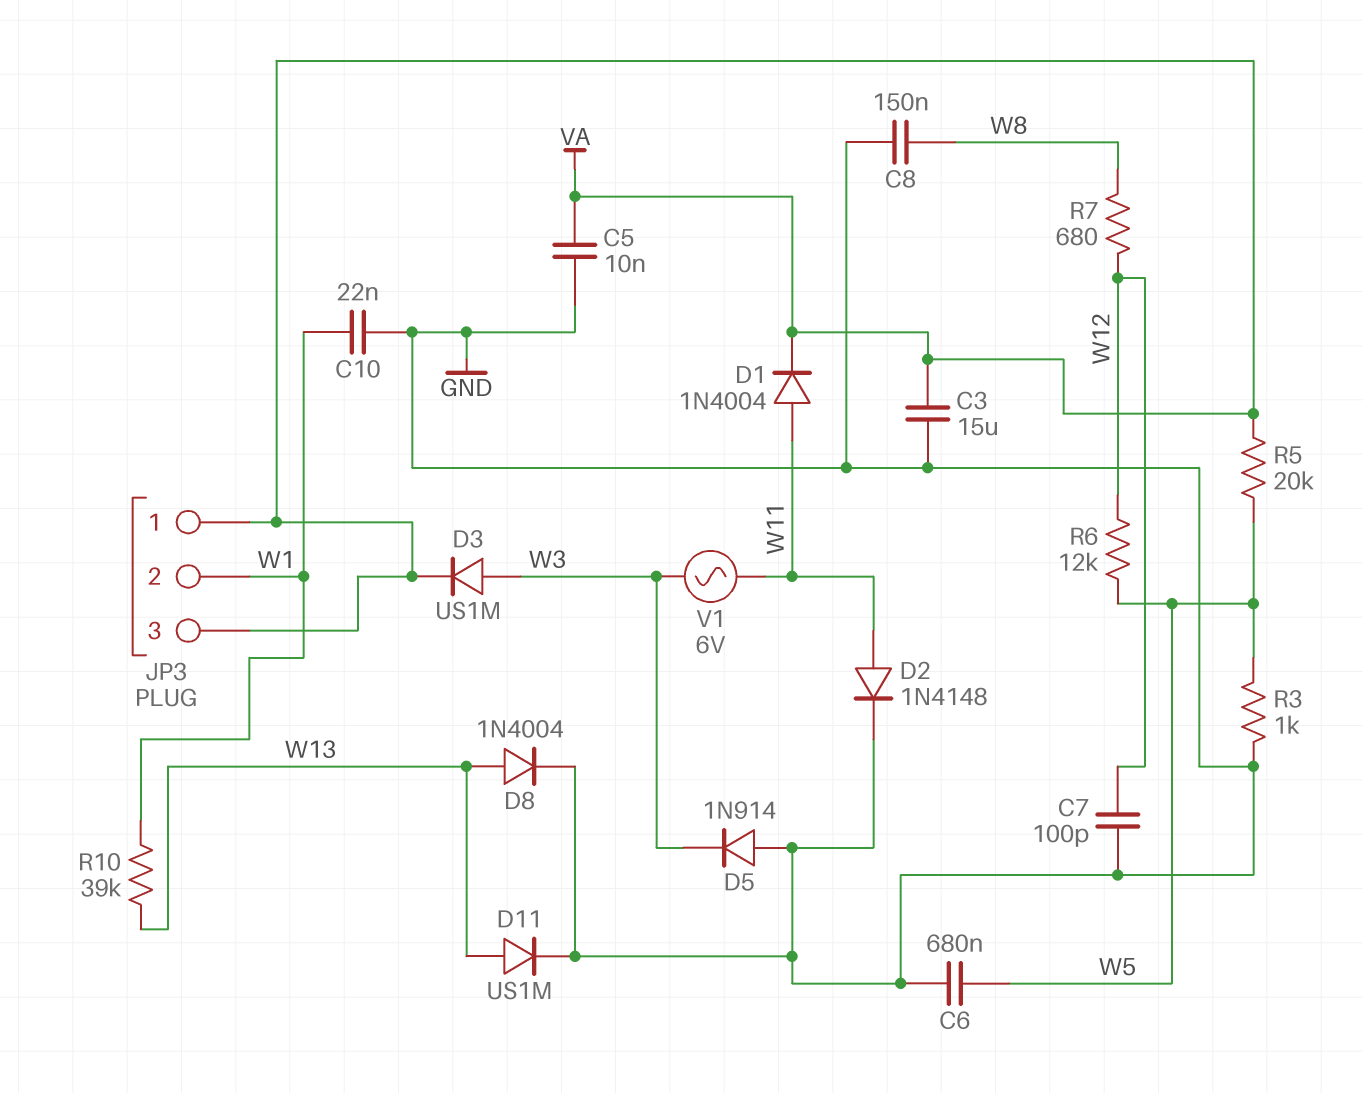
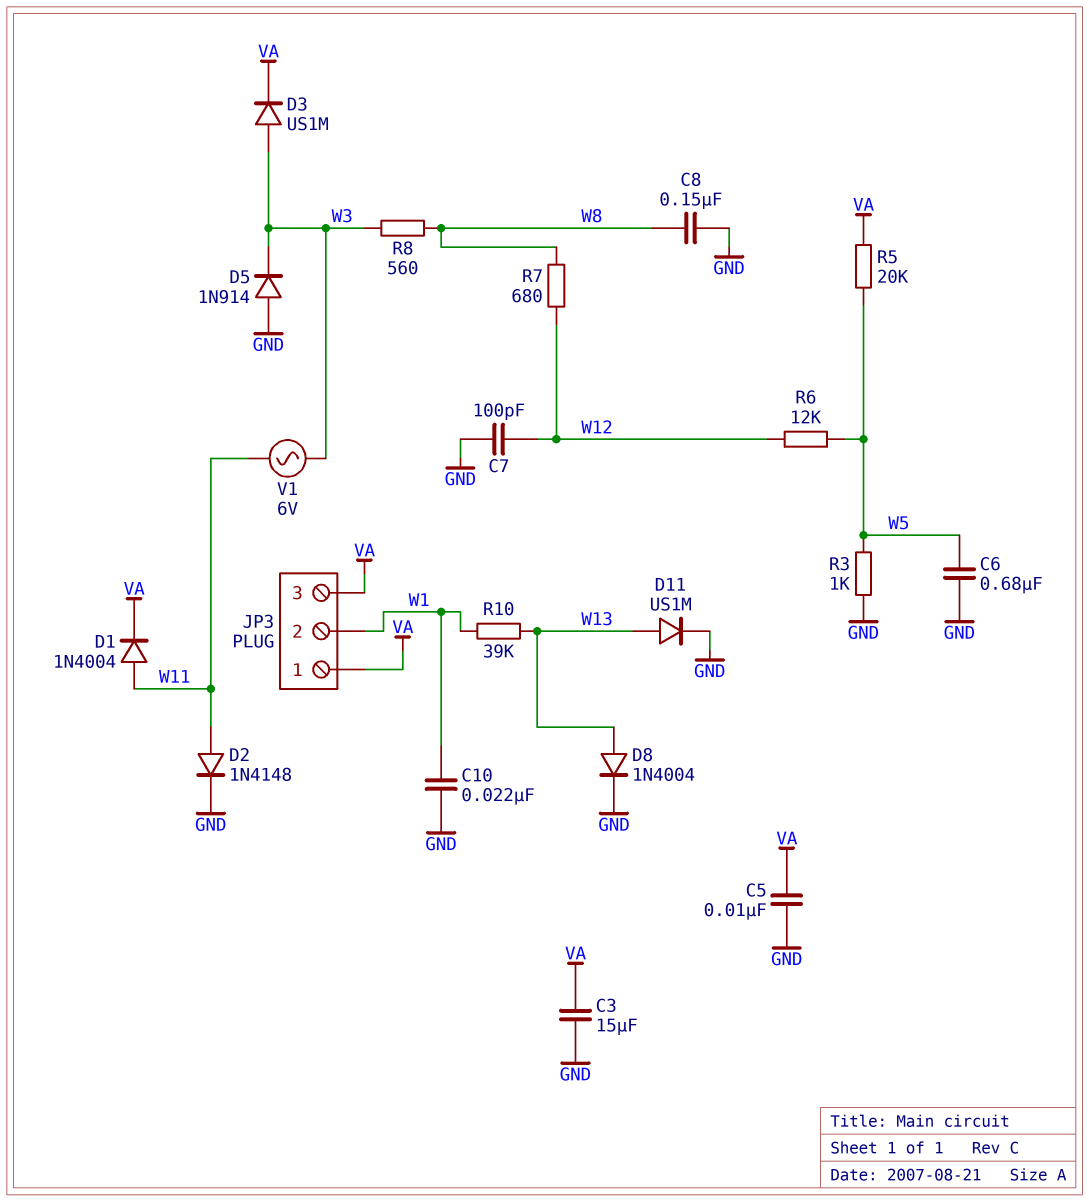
R8: none -> 560 (W3, W8)

